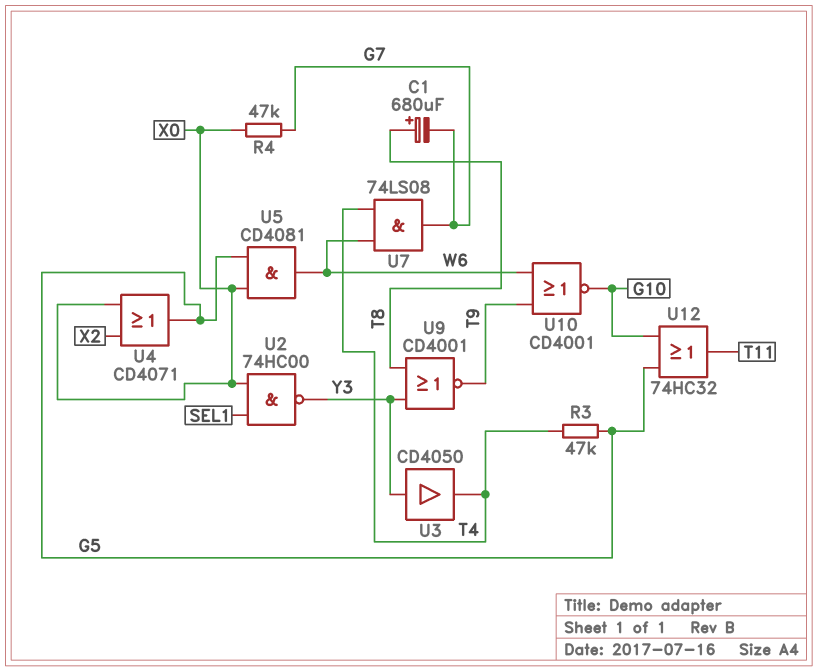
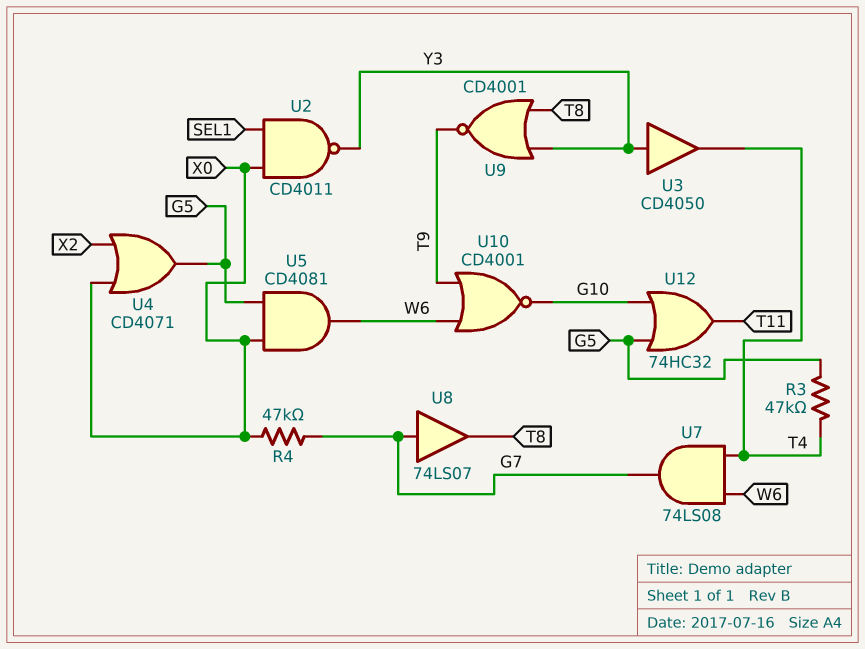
C1: 680uF (plus T8, minus G7) -> none
U2: NAND 74HC00 (in SEL1, in X0, out Y3) -> NAND CD4011 (in SEL1, in X0, out Y3)
U8: none -> buffer 74LS07 (in G7, out T8)

